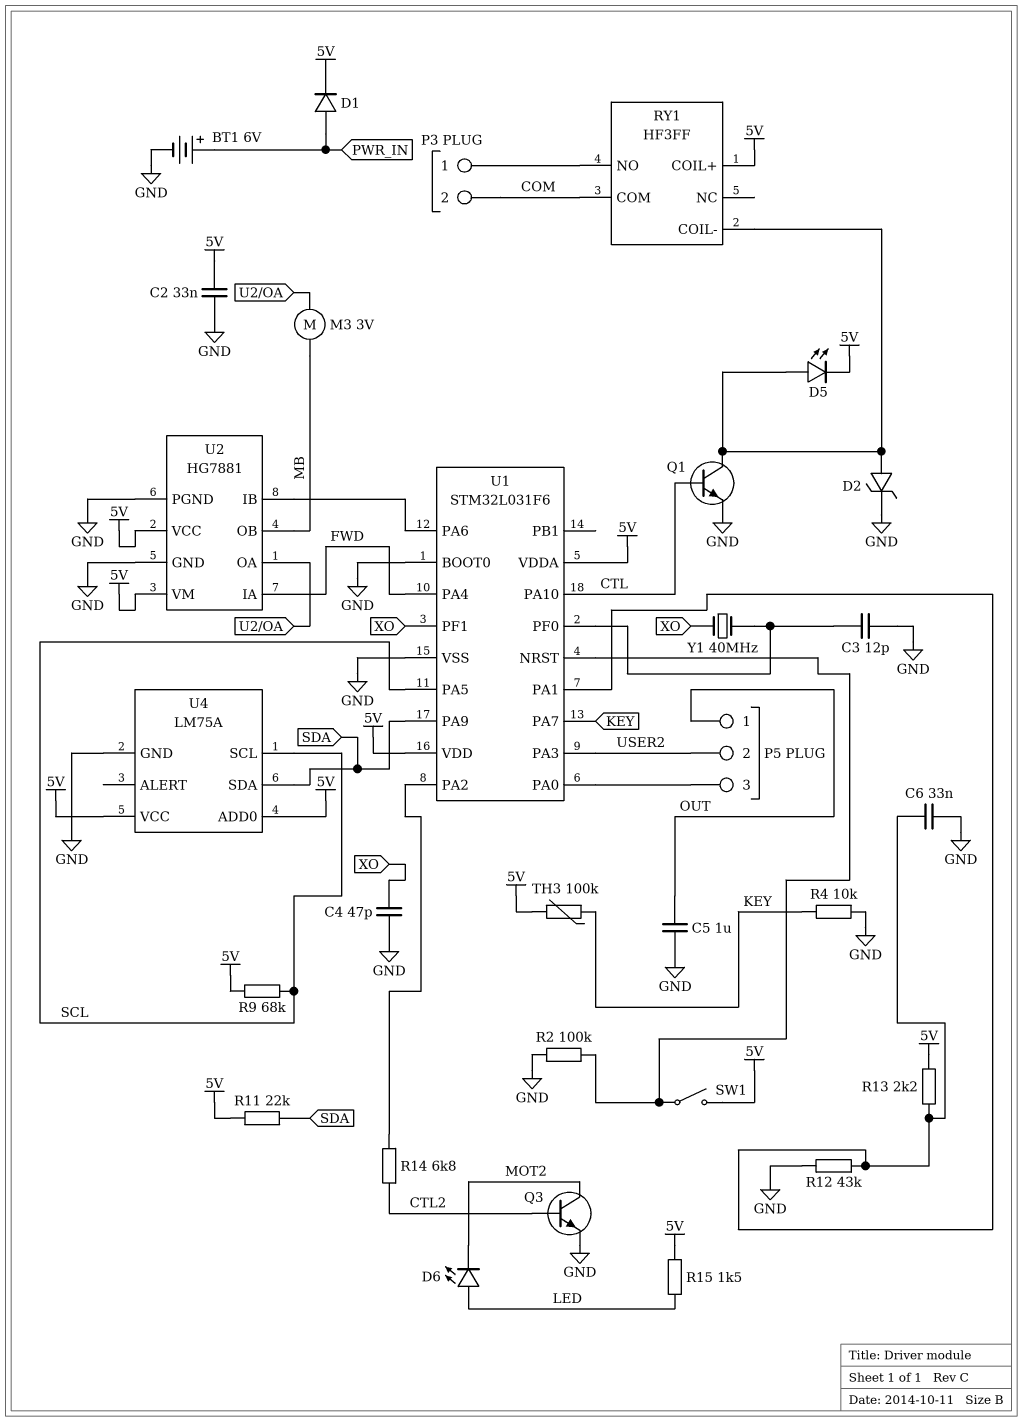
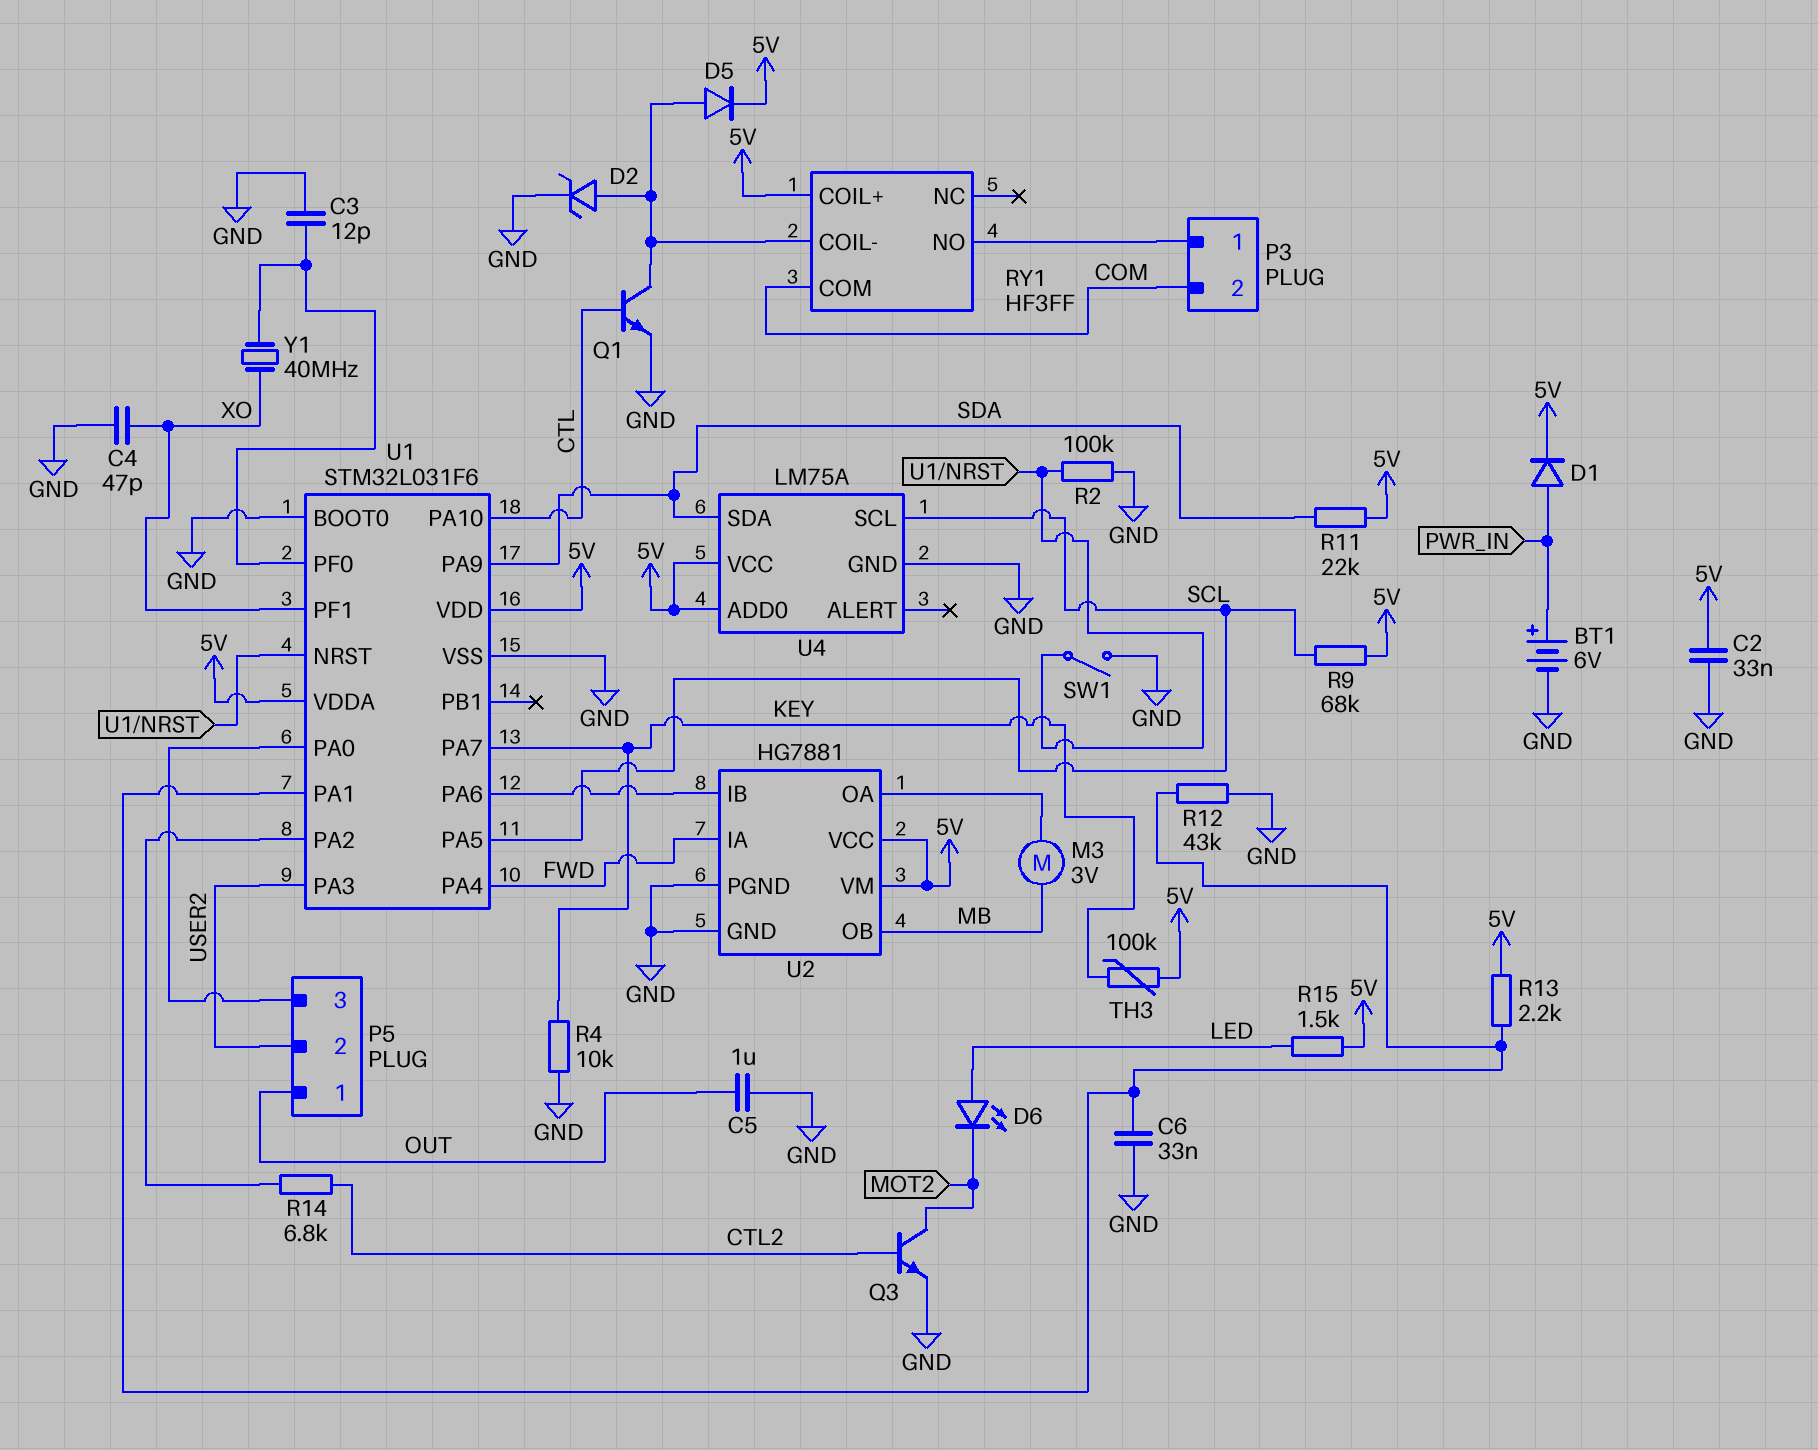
D5: LED (A RY1/COIL-, K 5V) -> diode (A RY1/COIL-, K 5V)
SW1: switch (5V, U1/NRST) -> switch (GND, U1/NRST)

